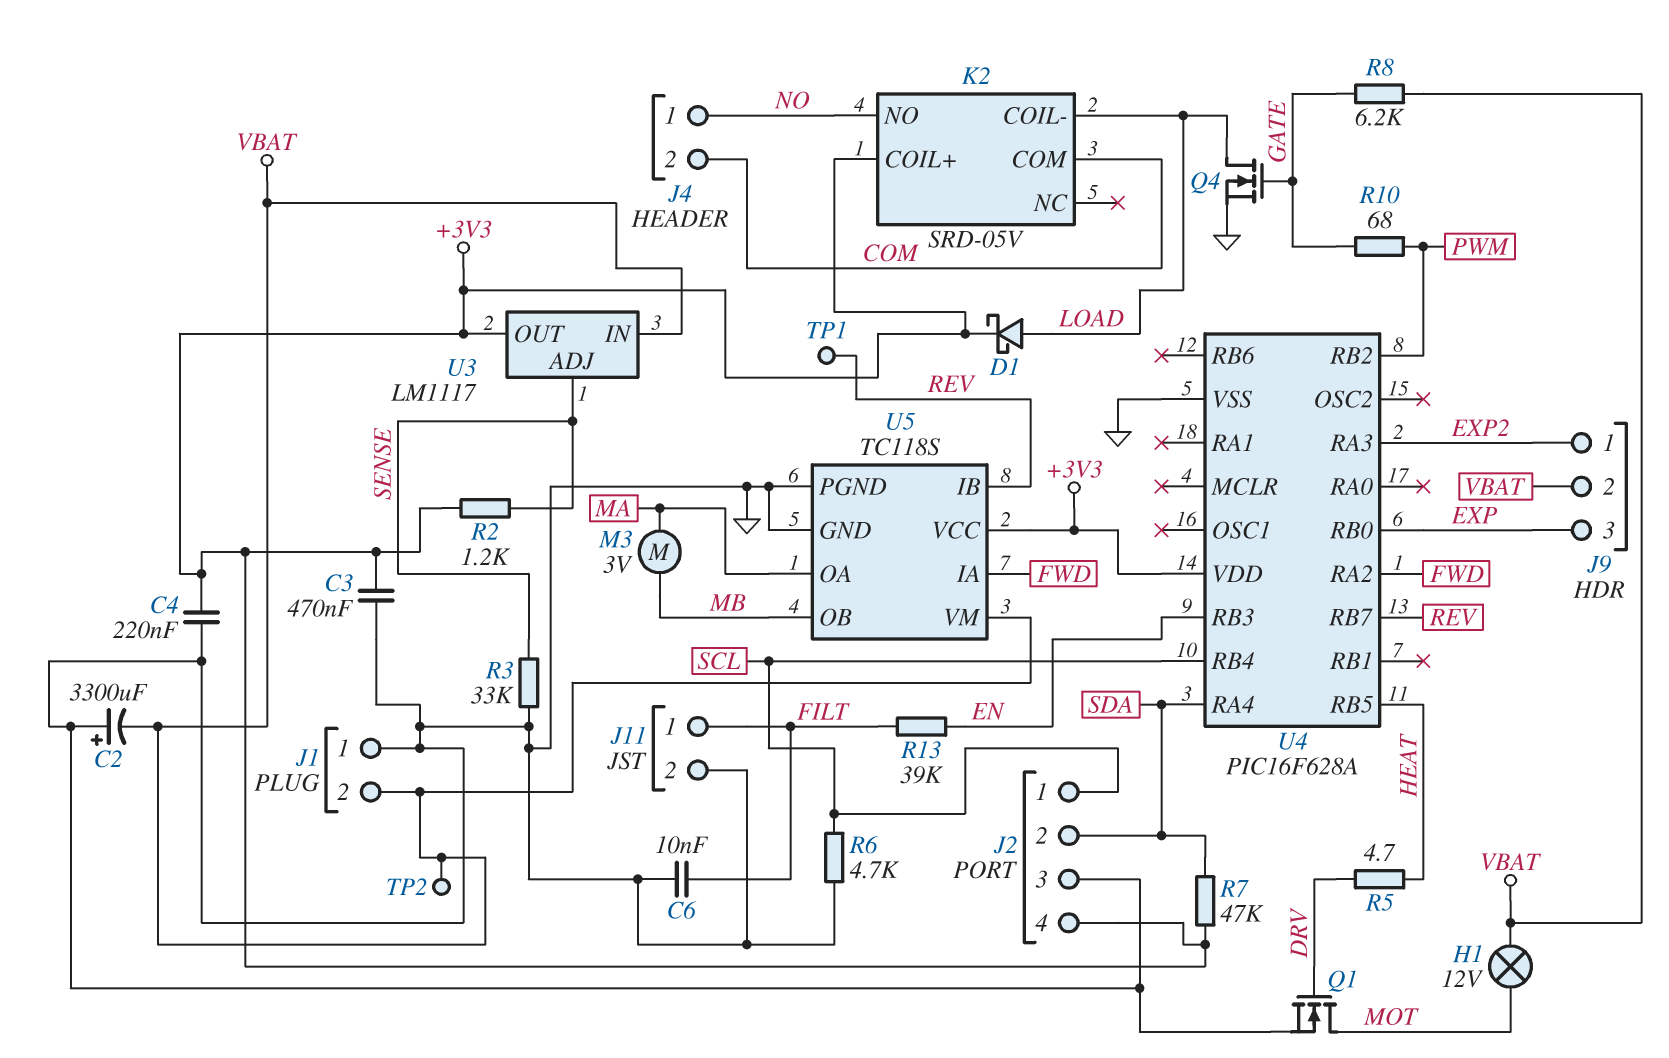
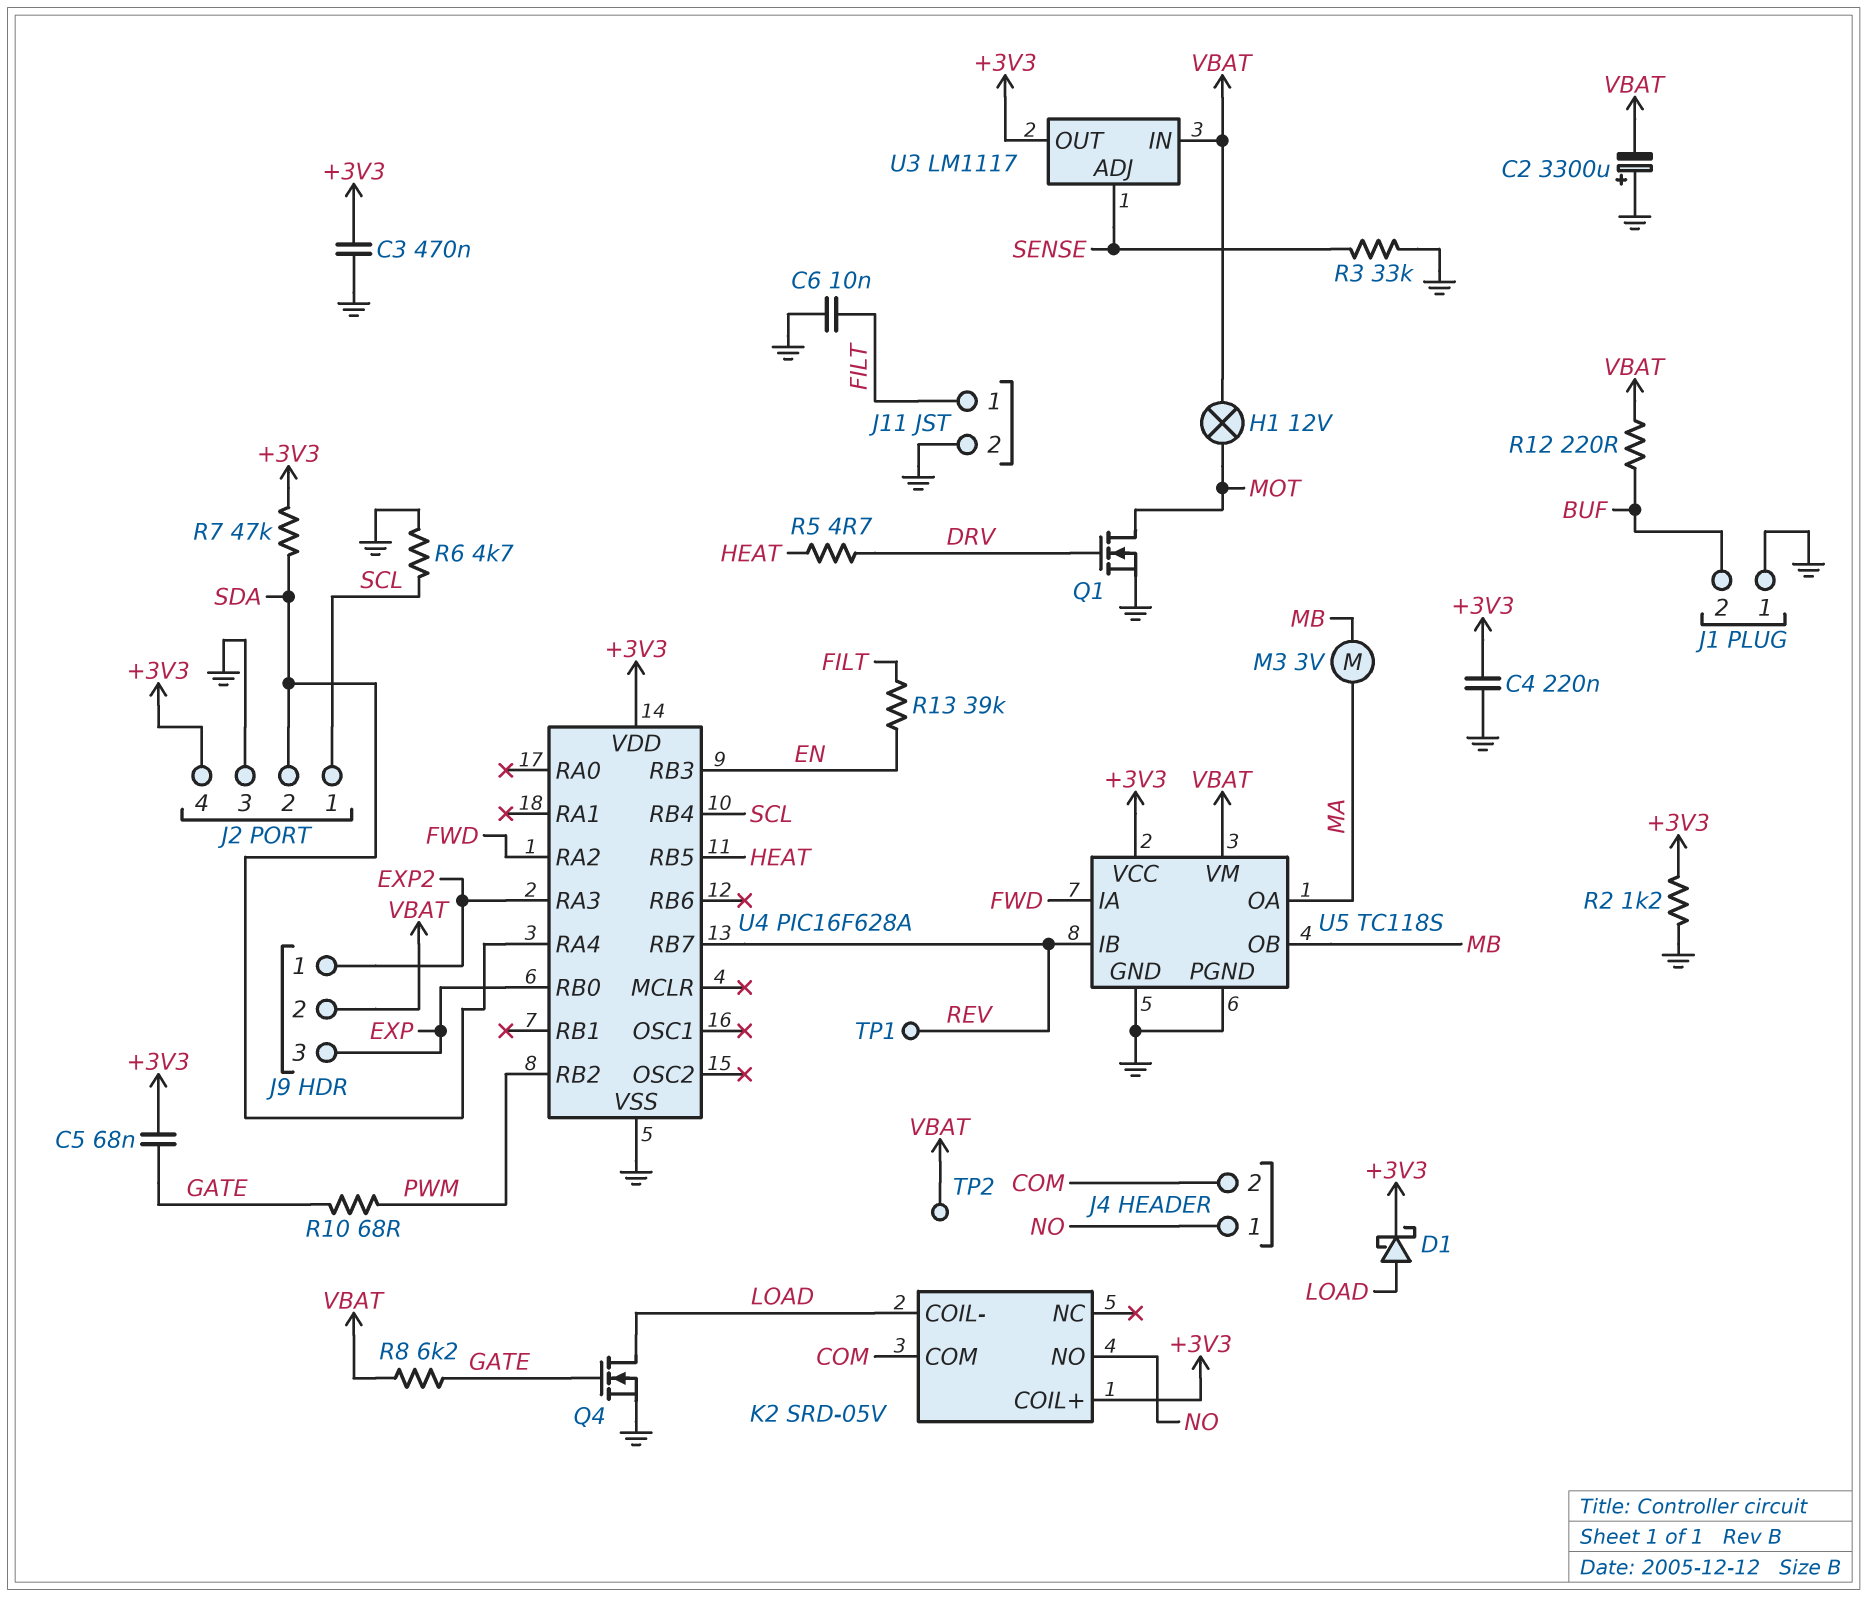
C5: none -> 68nF (+3V3, GATE)
J1 pin 2: VBAT -> BUF
R2: 1.2k (+3V3, SENSE) -> 1.2k (+3V3, GND)
R12: none -> 220 (BUF, VBAT)

